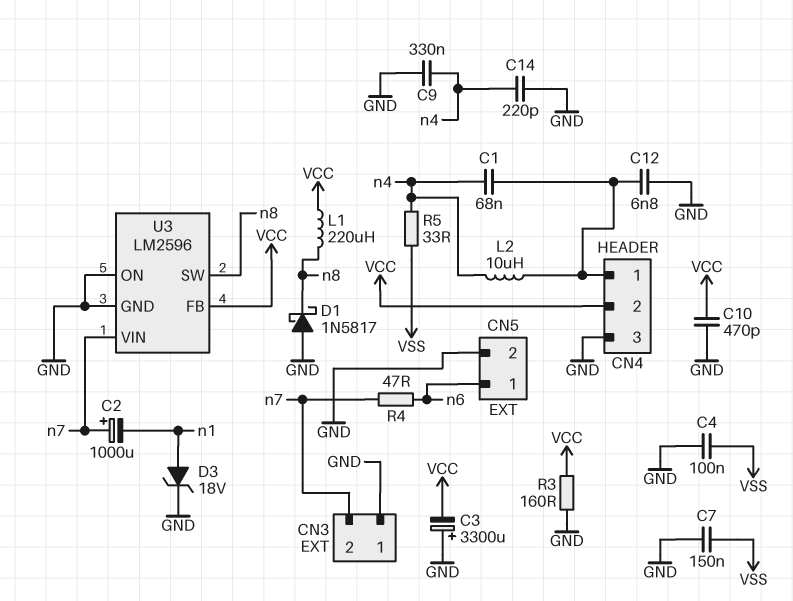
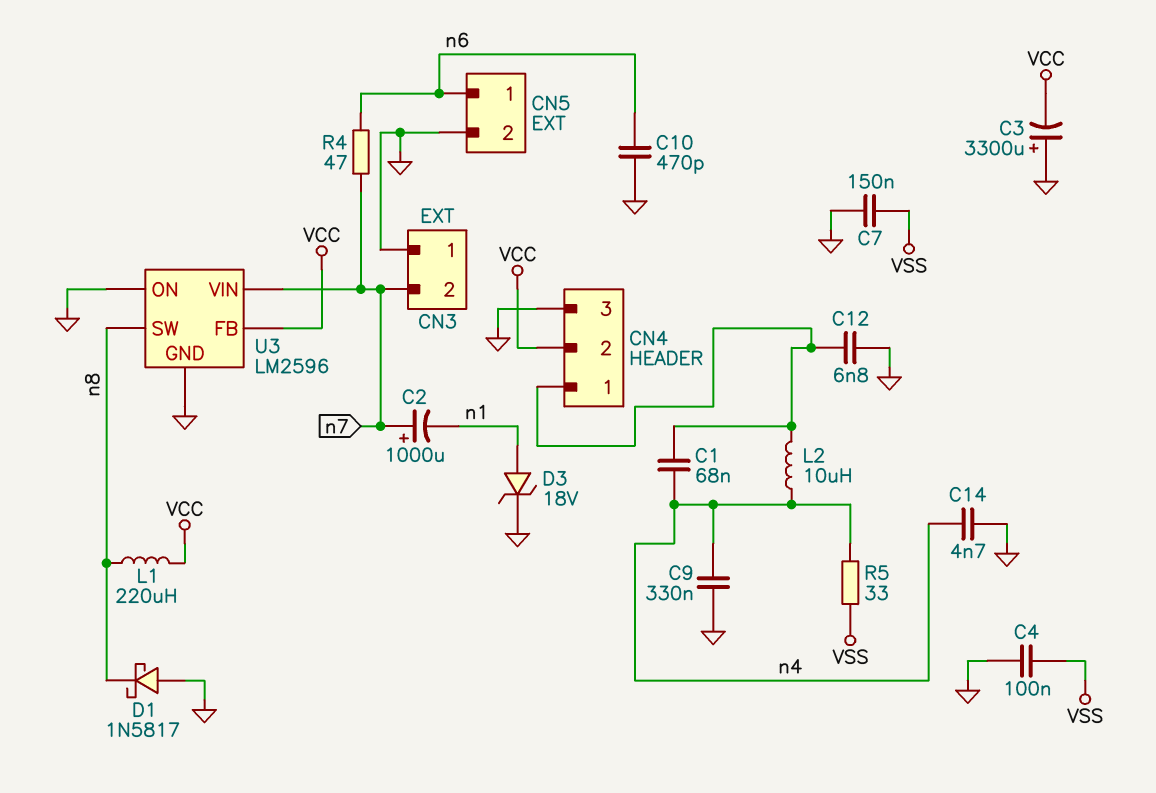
C10: 470pF (GND, VCC) -> 470pF (GND, n6)
C14: 220pF (GND, n4) -> 4.7nF (GND, n4)
R3: 160 (GND, VCC) -> none

